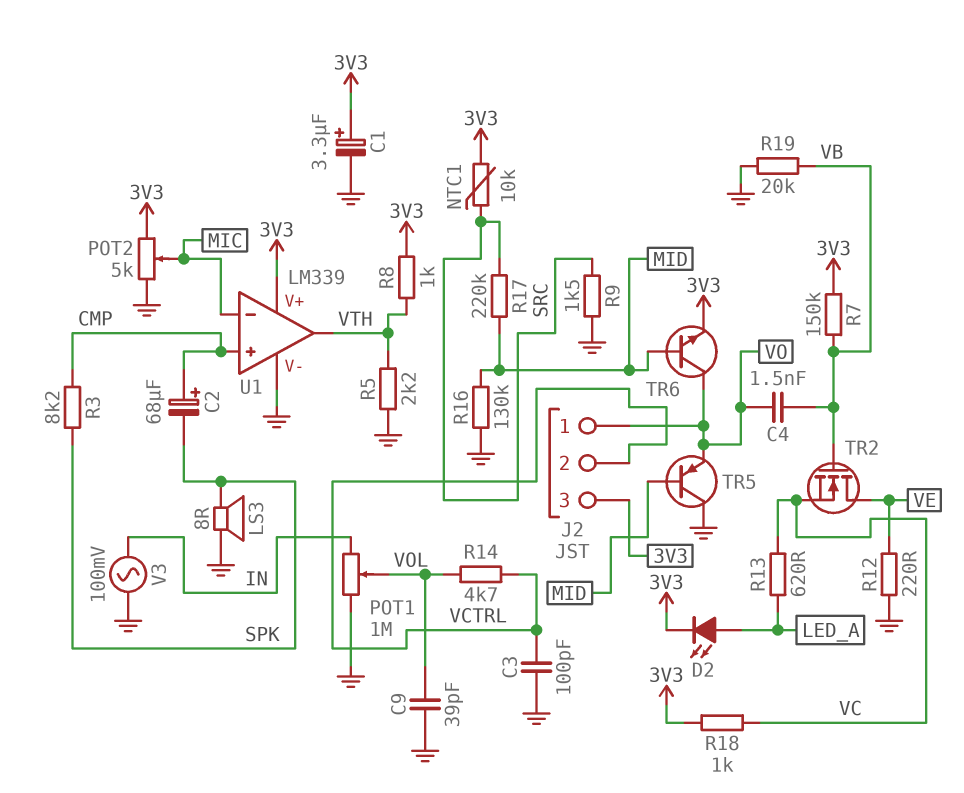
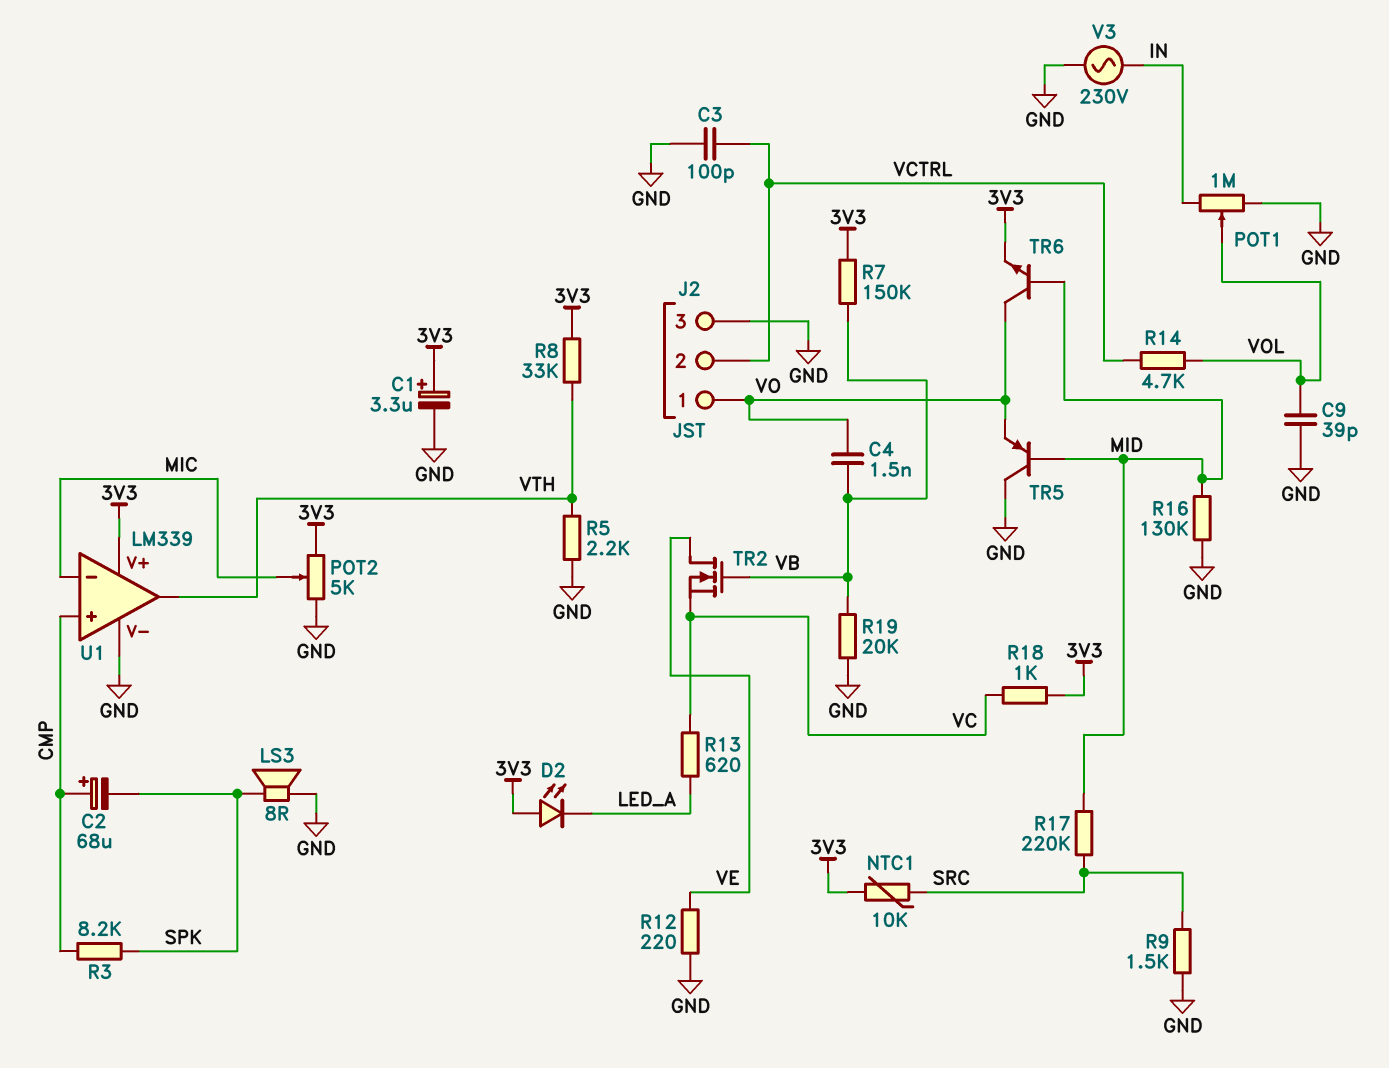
D2: LED (A LED_A, K 3V3) -> LED (A 3V3, K LED_A)
J2 pin 3: 3V3 -> GND
R8: 1k (3V3, VTH) -> 33k (3V3, VTH)
V3: AC 100mV (GND, IN) -> AC 230V (GND, IN)

